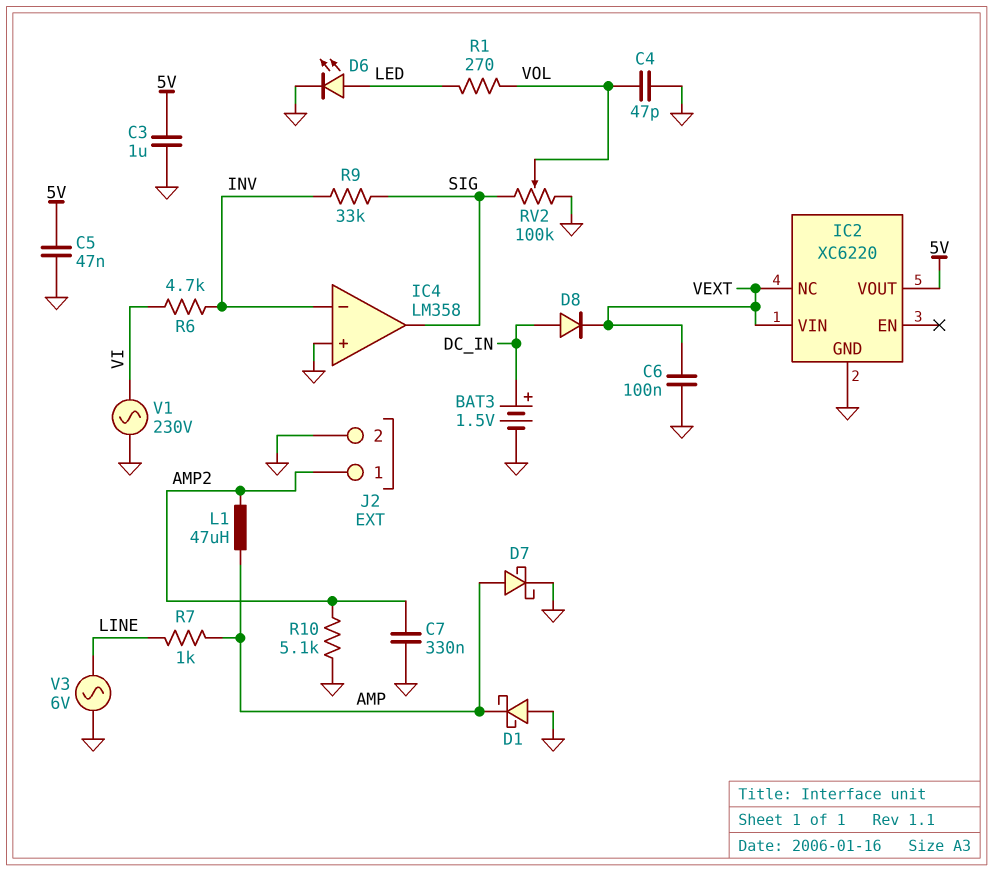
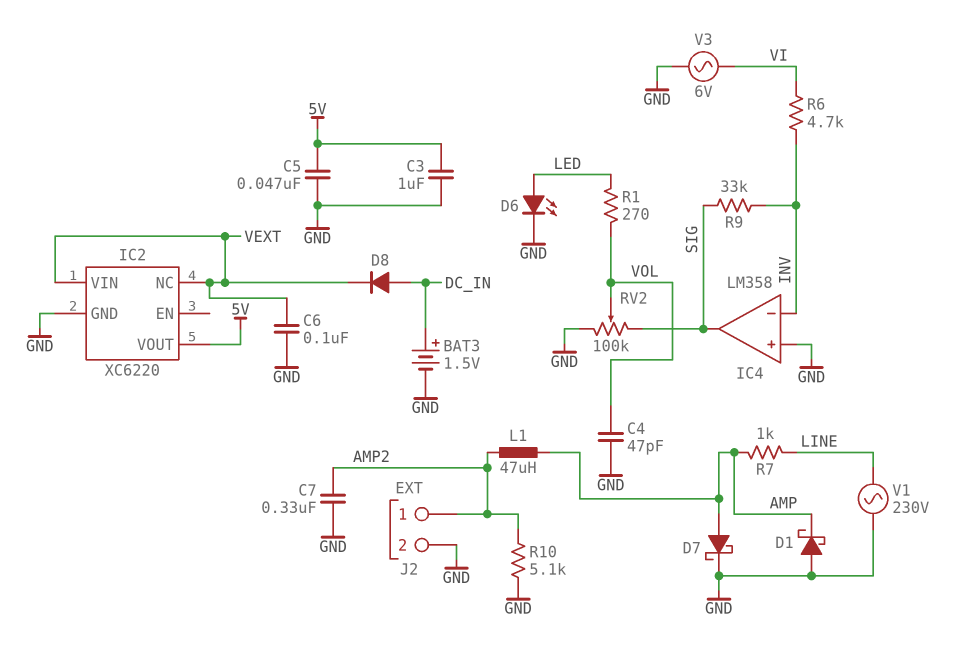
V1: AC 230V (GND, VI) -> AC 230V (GND, LINE)
V3: AC 6V (GND, LINE) -> AC 6V (GND, VI)

